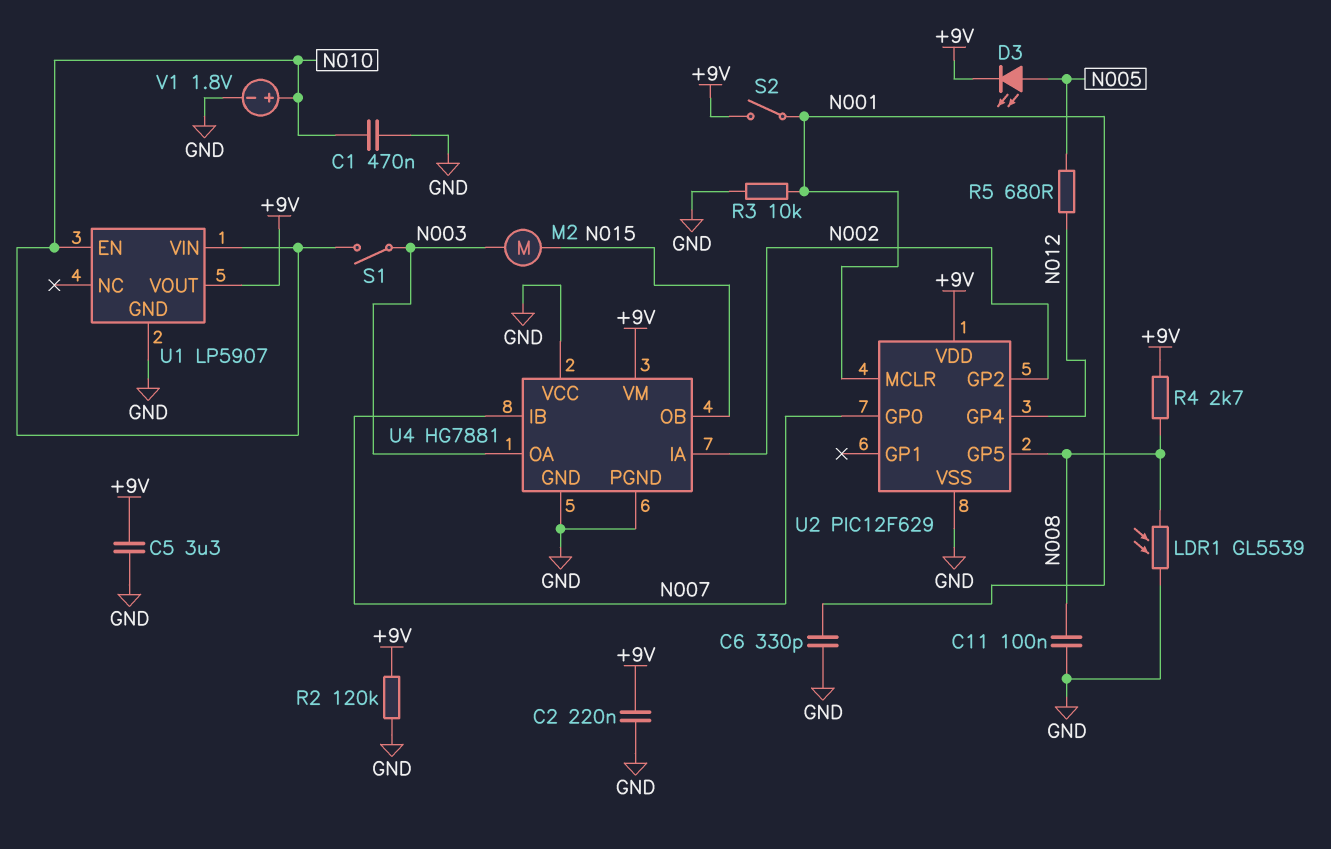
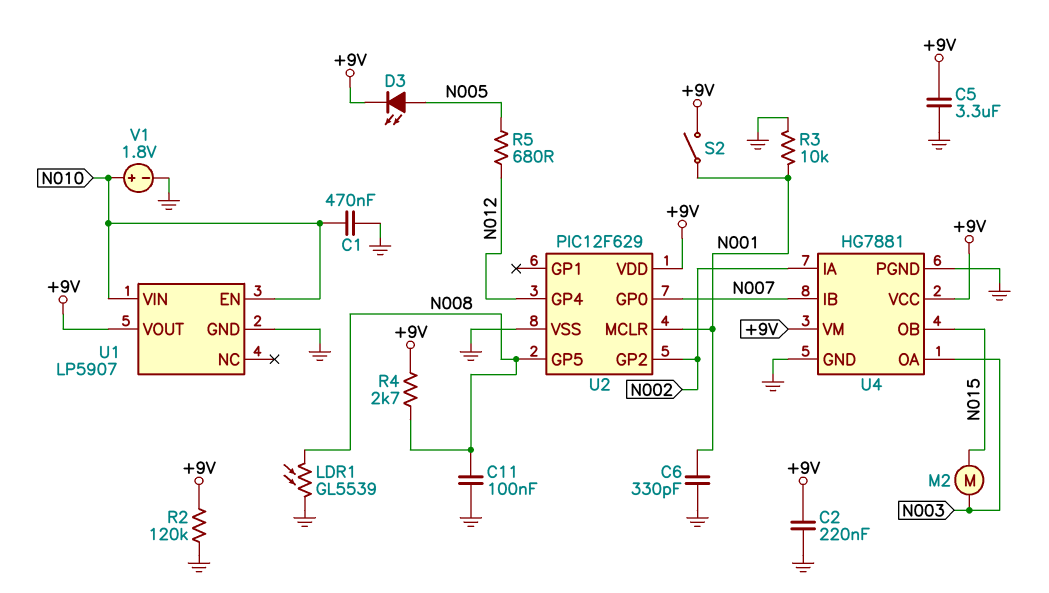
S1: switch (N003, N010) -> none
U4 pin VCC: GND -> +9V

